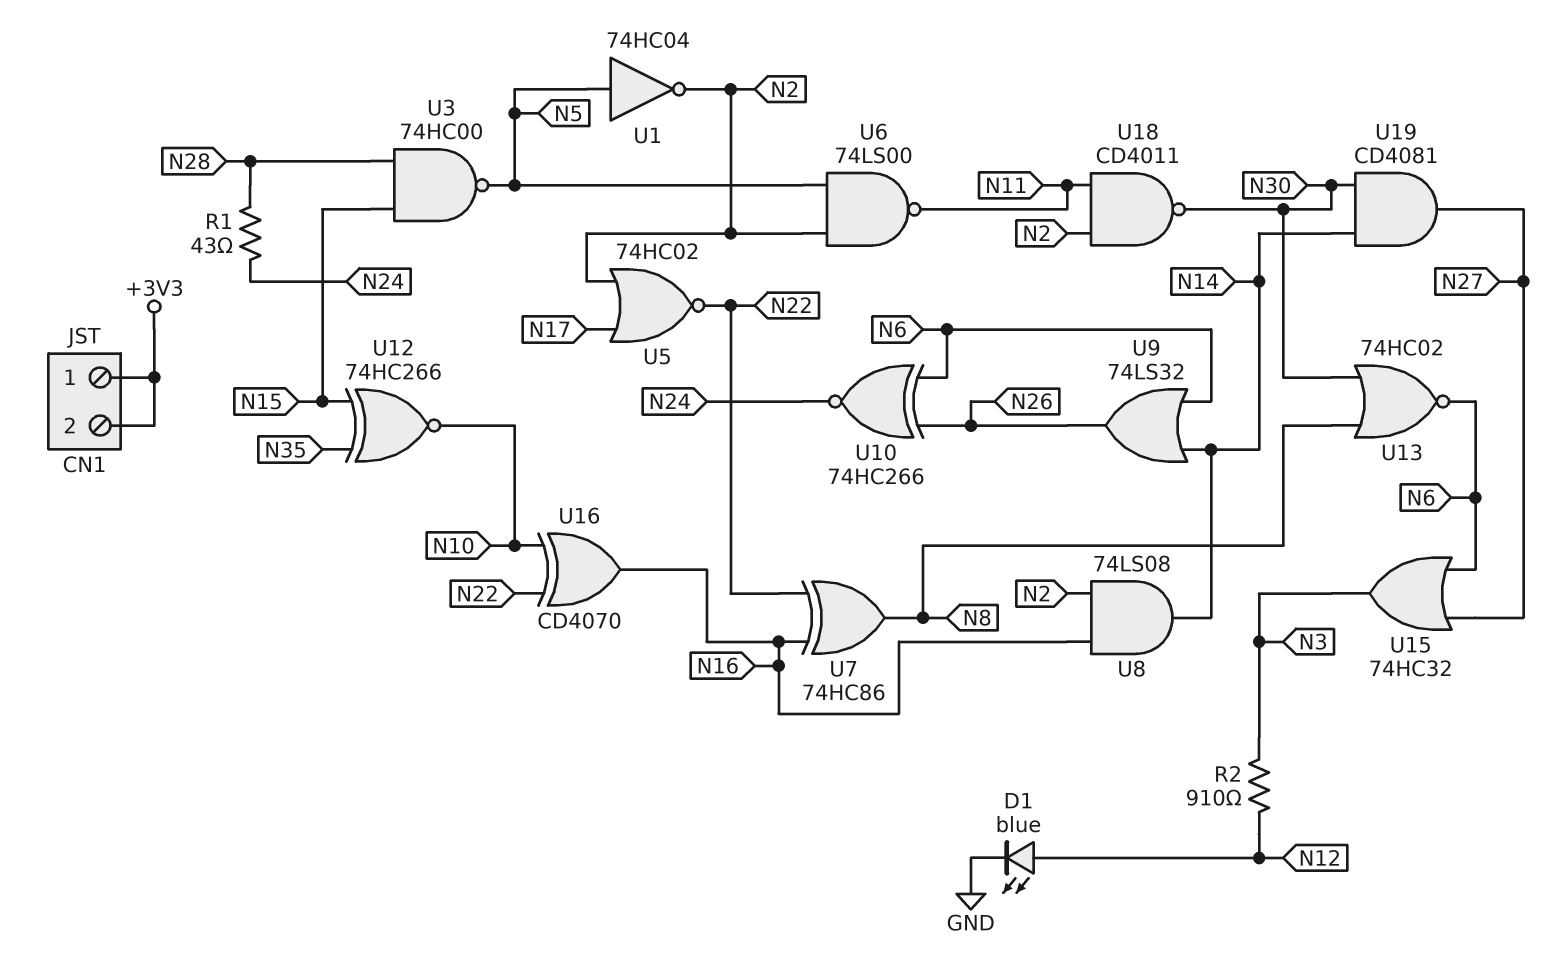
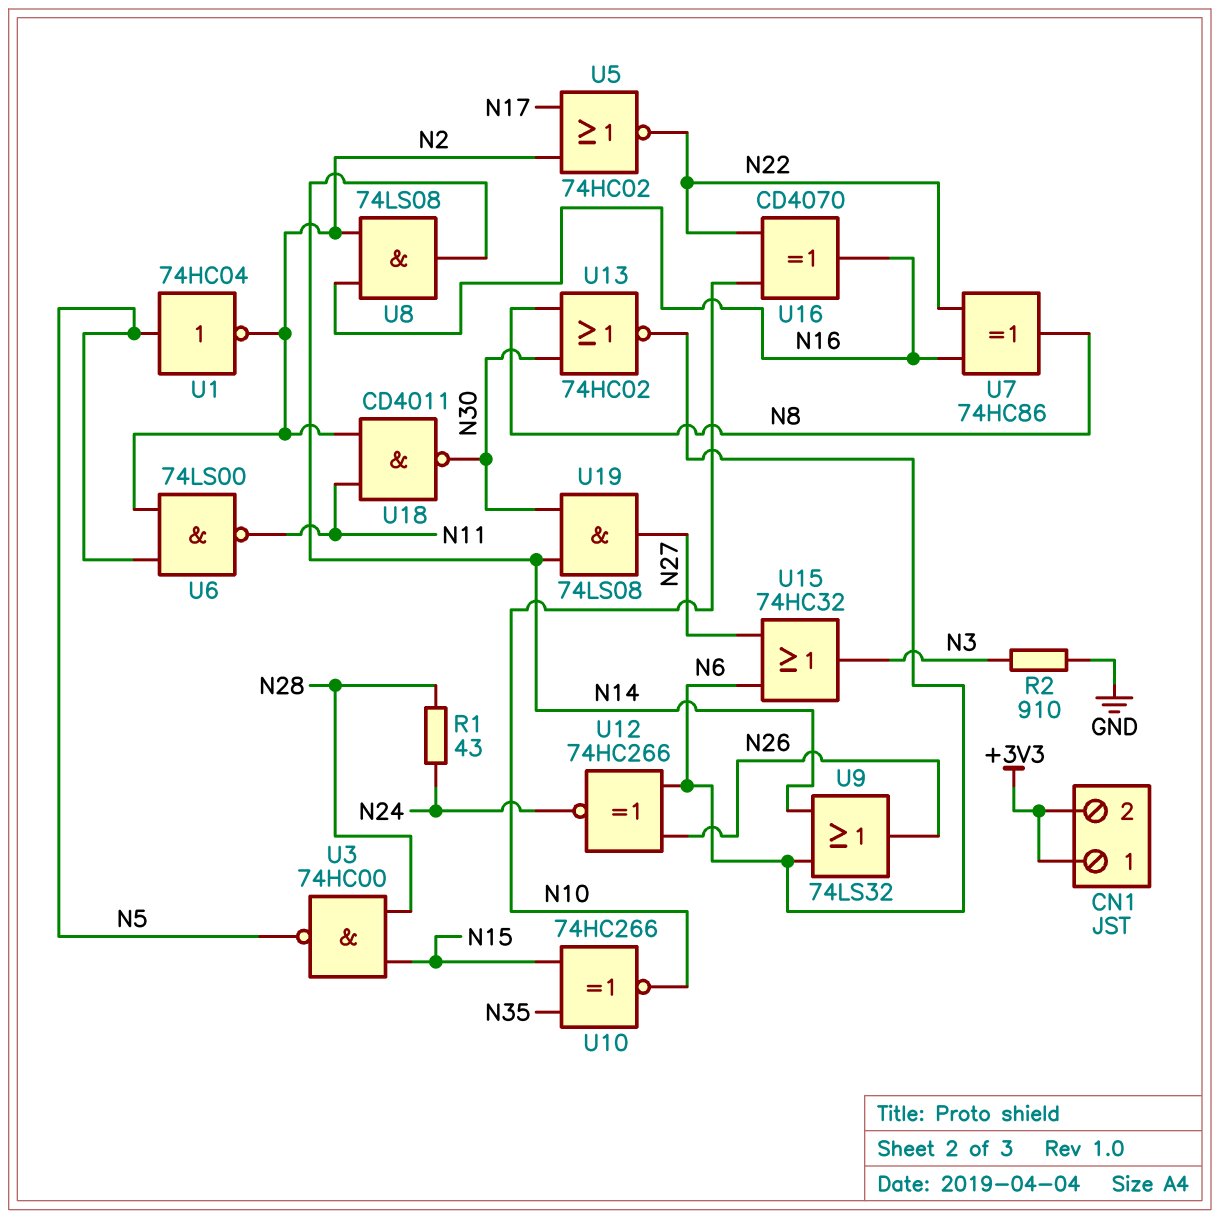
D1: LED blue (A N12, K GND) -> none
R2: 910 (N3, N12) -> 910 (GND, N3)
U10: XNOR 74HC266 (in N6, in N26, out N24) -> XNOR 74HC266 (in N15, in N35, out N10)
U12: XNOR 74HC266 (in N15, in N35, out N10) -> XNOR 74HC266 (in N6, in N26, out N24)
U19: AND CD4081 (in N14, in N30, out N27) -> AND 74LS08 (in N14, in N30, out N27)

